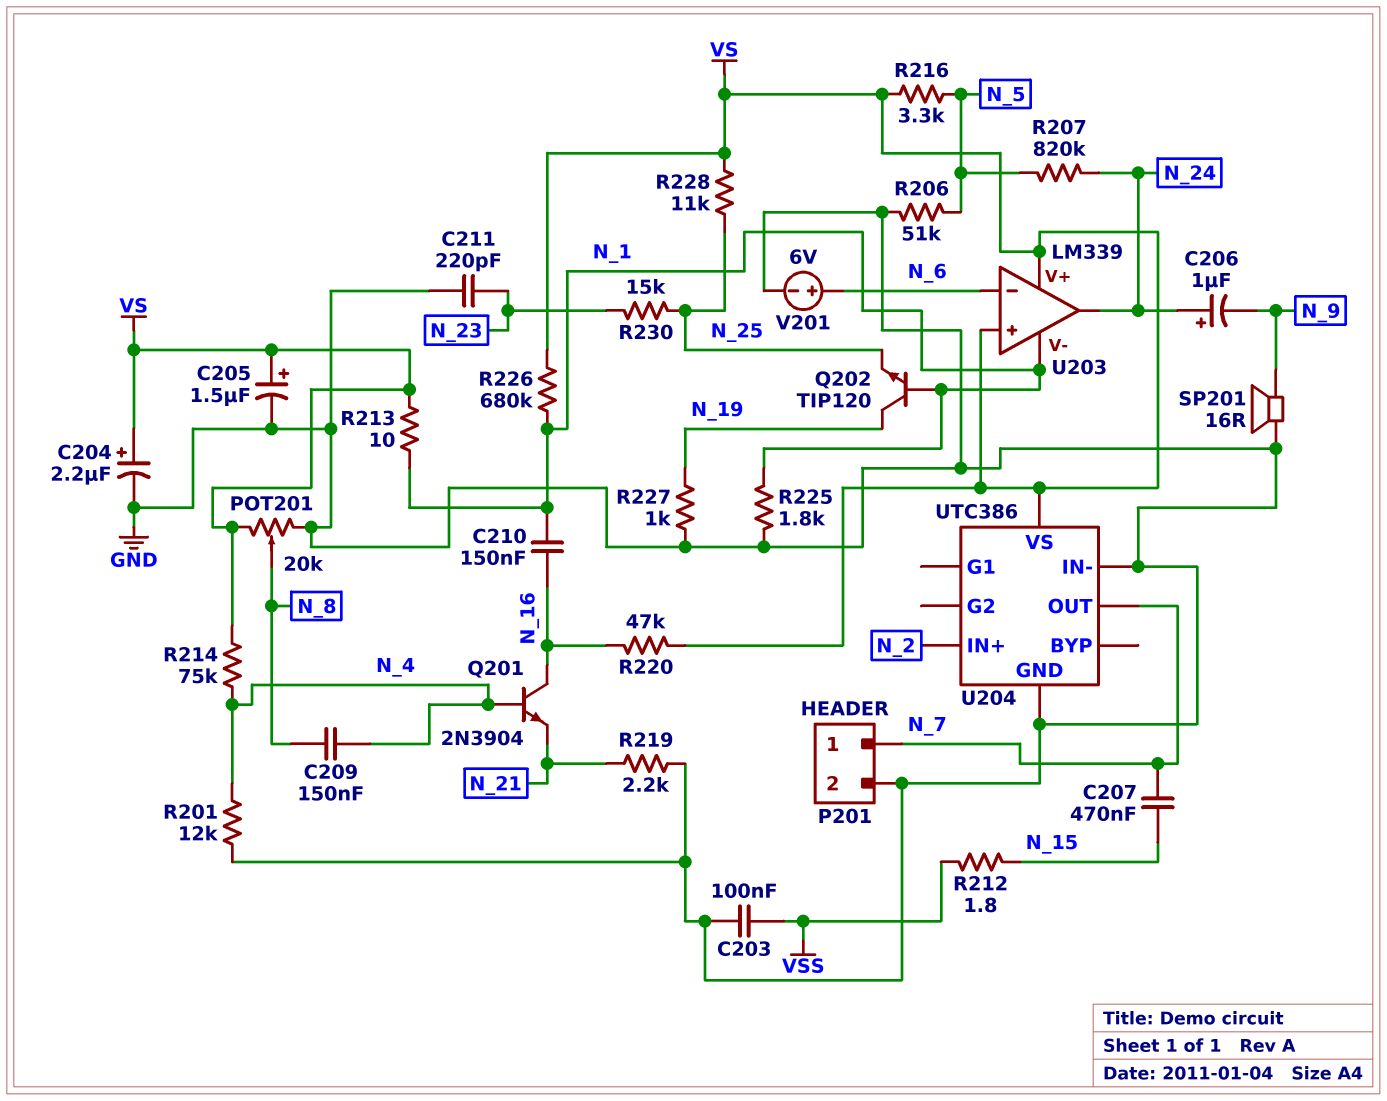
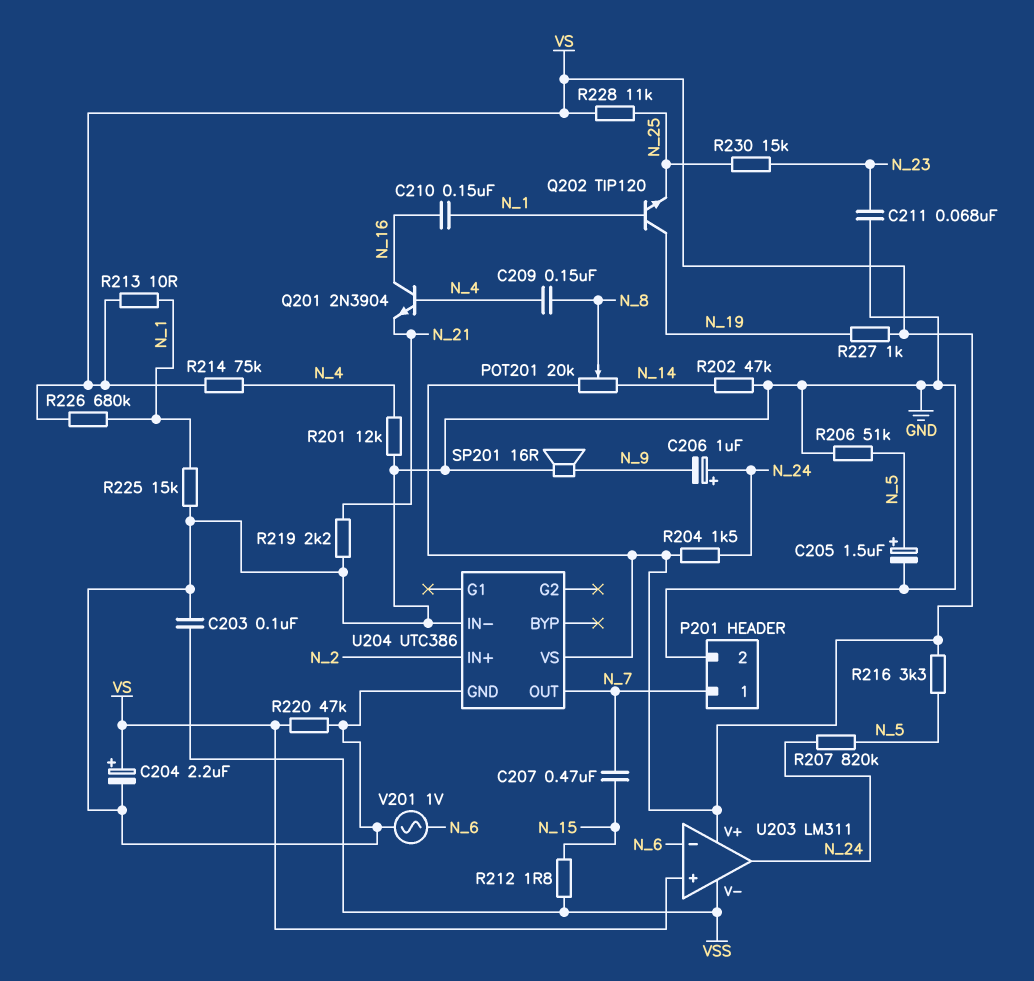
C205: 1.5uF (plus VS, minus GND) -> 1.5uF (plus N_5, minus GND)
C211: 220pF (GND, N_23) -> 68nF (GND, N_23)
POT201: 20k (GND, VS, wiper N_8) -> 20k (N_14, VS, wiper N_8)
R202: none -> 47k (GND, N_14)
R204: none -> 1.5k (N_24, VS)
R220: 47k (N_16, VS) -> 47k (GND, VS)
R225: 1.8k (GND, N_1) -> 15k (GND, N_1)
R227: 1k (GND, N_19) -> 1k (N_19, VS)
U203: LM339 -> LM311
U203 pin V-: N_1 -> VSS
V201: 6V (plus N_6, minus GND) -> AC 1V (GND, N_6)

